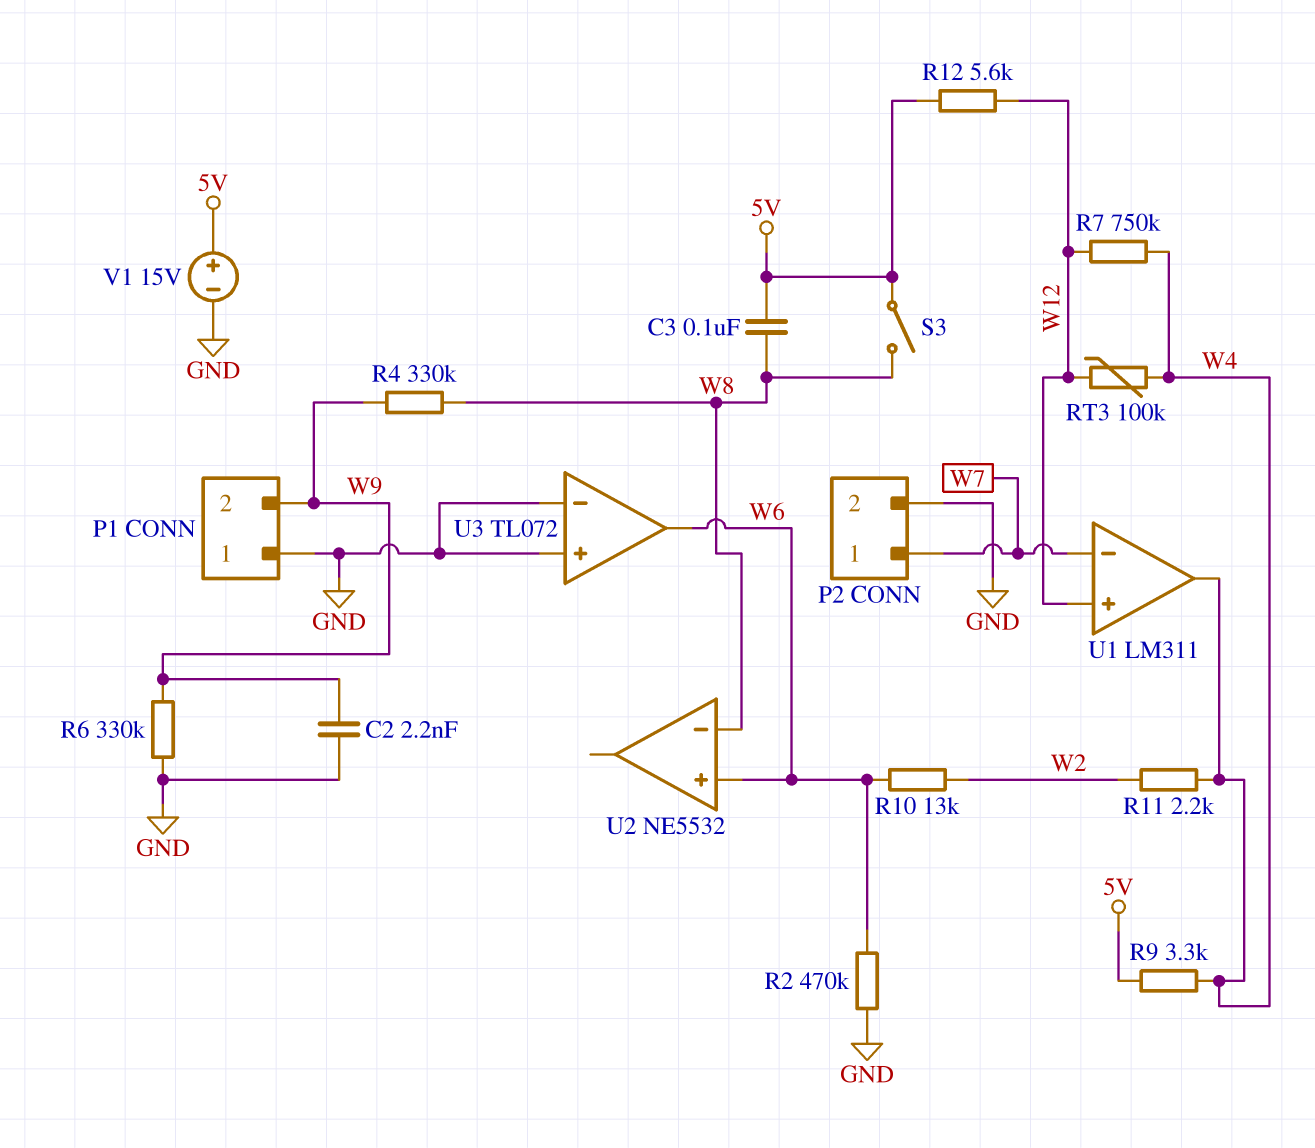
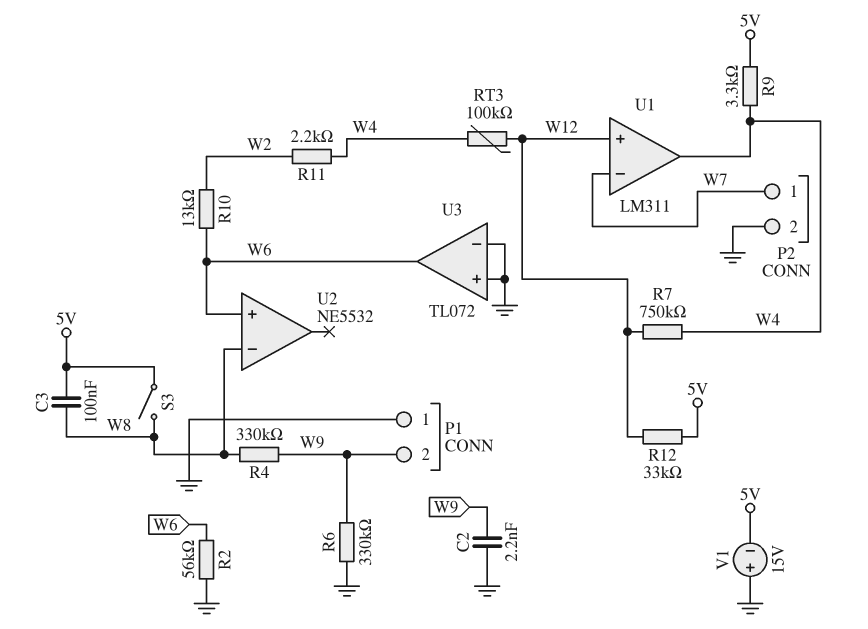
R2: 470k (GND, W6) -> 56k (GND, W6)
R12: 5.6k (5V, W12) -> 33k (5V, W12)
V1: 15V (plus 5V, minus GND) -> 15V (plus GND, minus 5V)

